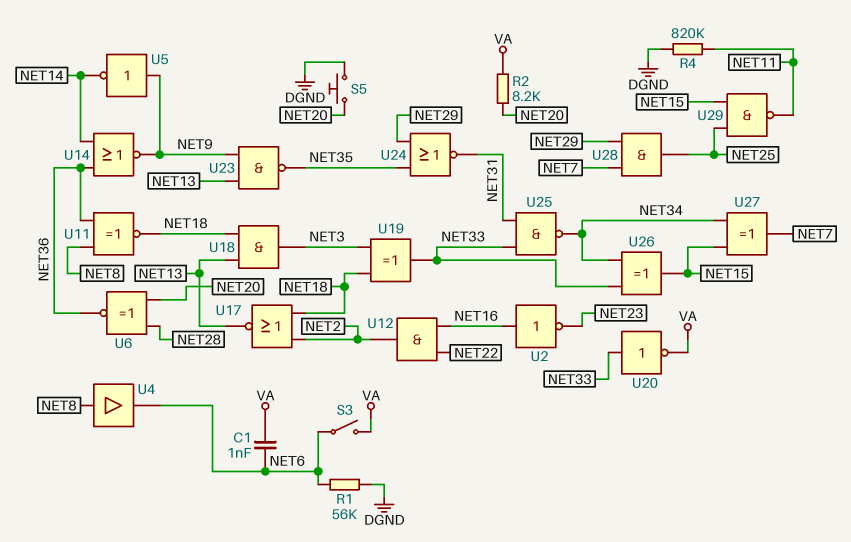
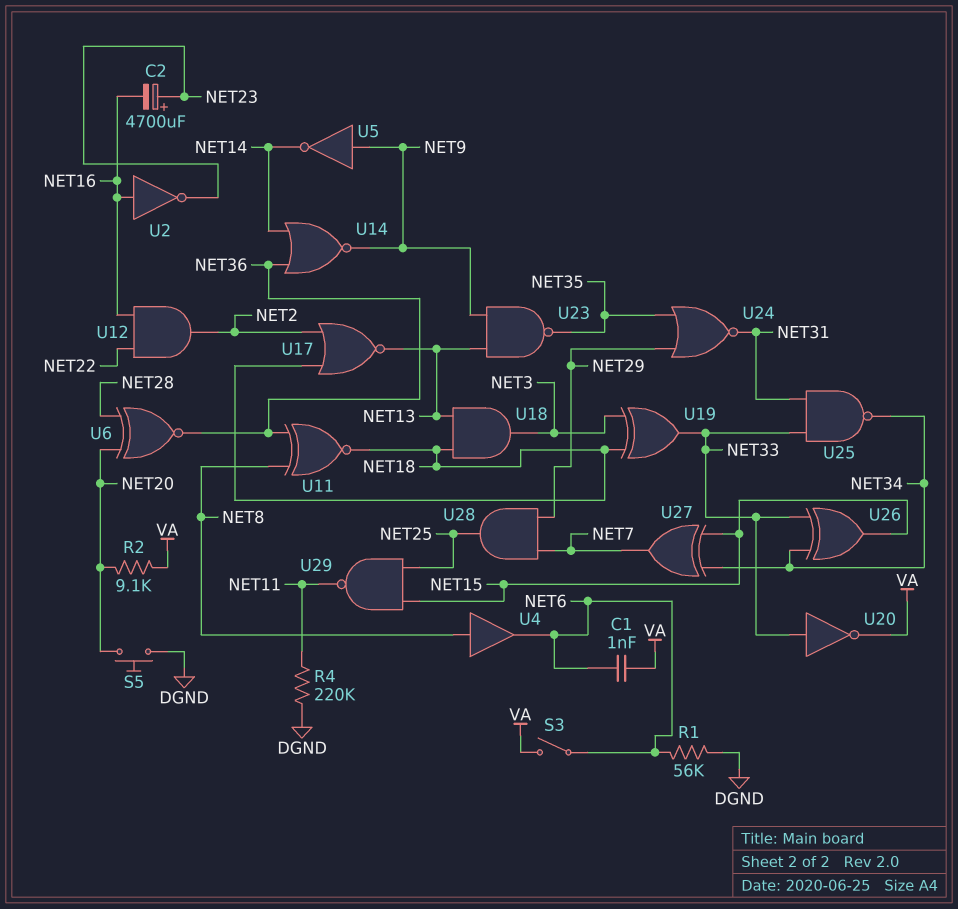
C2: none -> 4700uF (plus NET23, minus NET16)
R2: 8.2k (NET20, VA) -> 9.1k (NET20, VA)
R4: 820k (DGND, NET11) -> 220k (DGND, NET11)

